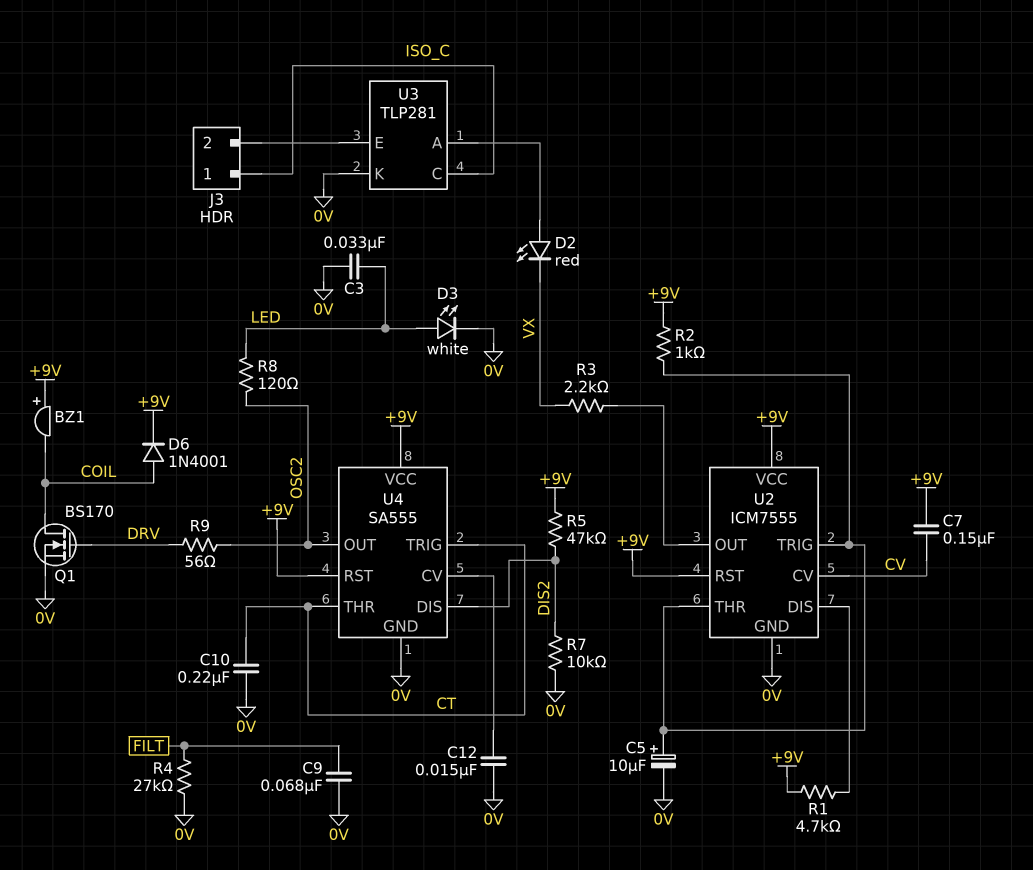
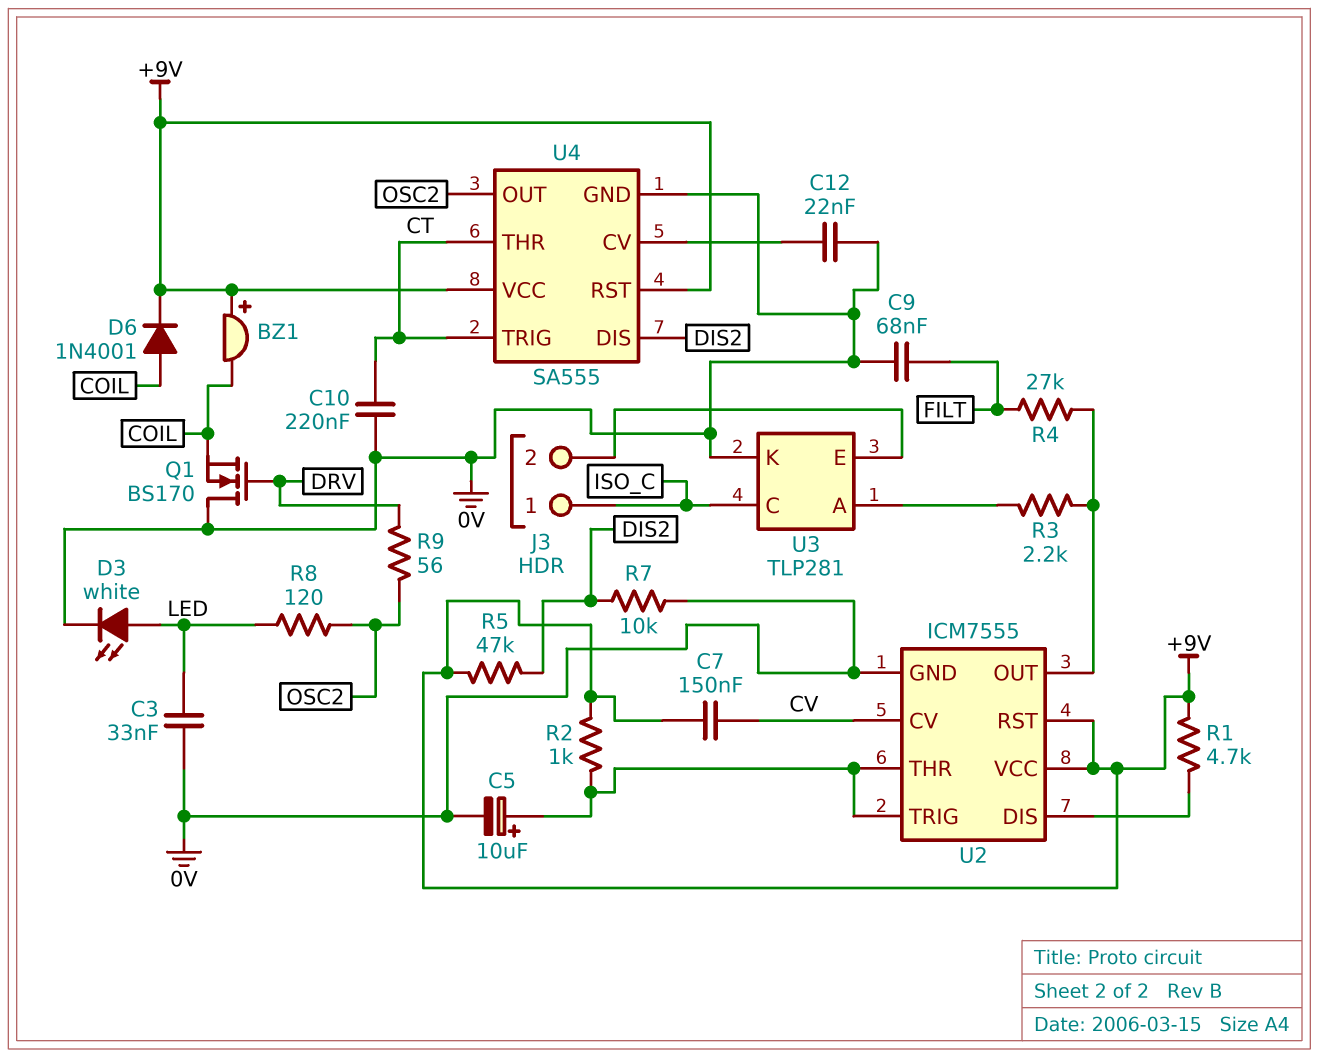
C12: 15nF (0V, U4/CV) -> 22nF (0V, U4/CV)
D2: LED red (A U3/A, K VX) -> none
Q1: NMOS BS170 (G DRV, D COIL, S 0V) -> NMOS BS170 (G DRV, D 0V, S COIL)
R3: 2.2k (U2/OUT, VX) -> 2.2k (U2/OUT, U3/A)
R4: 27k (0V, FILT) -> 27k (FILT, U2/OUT)

